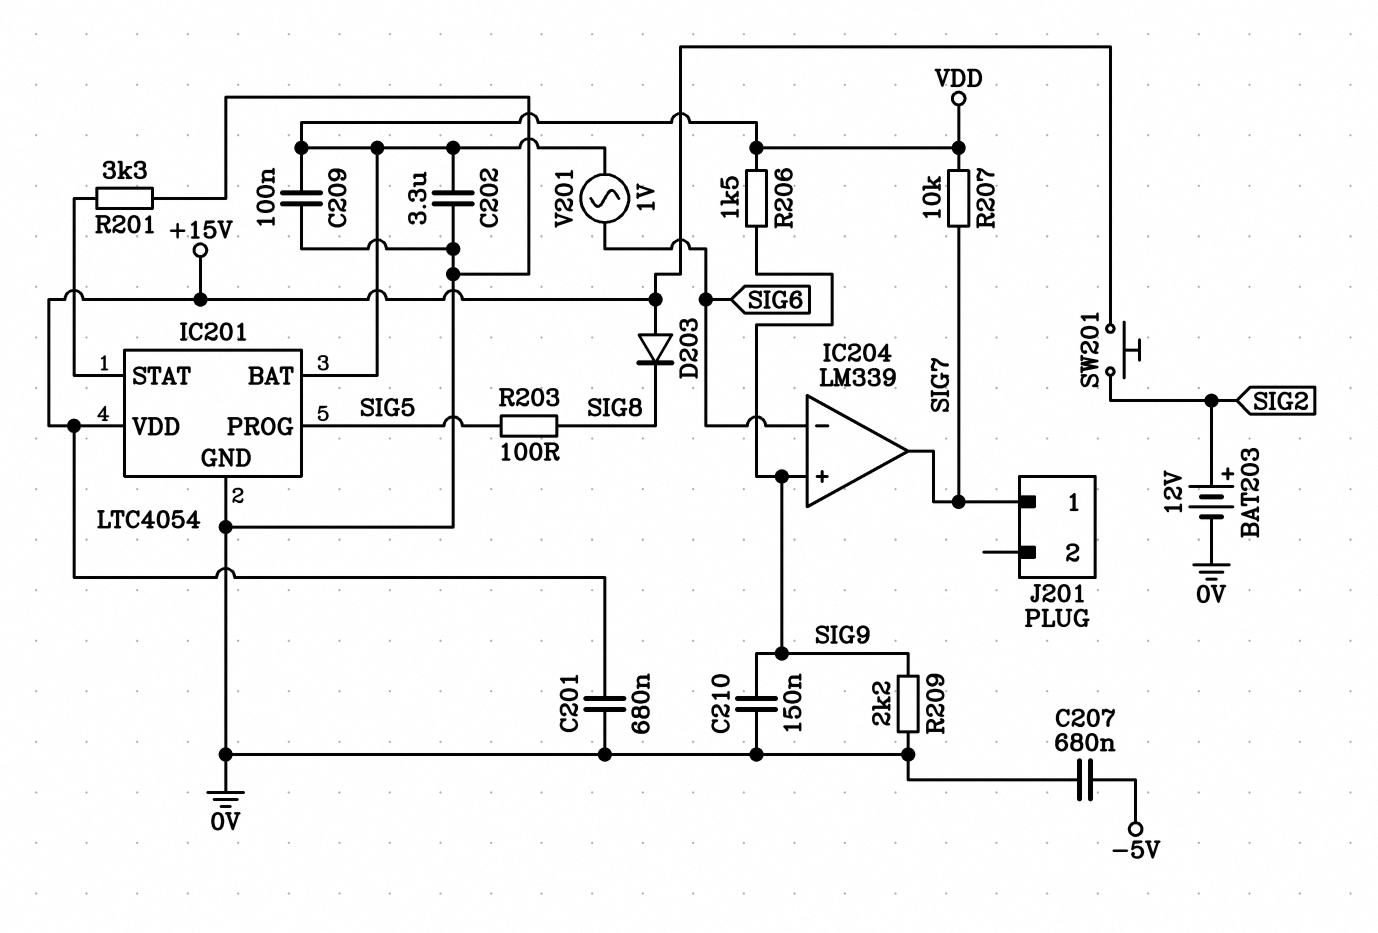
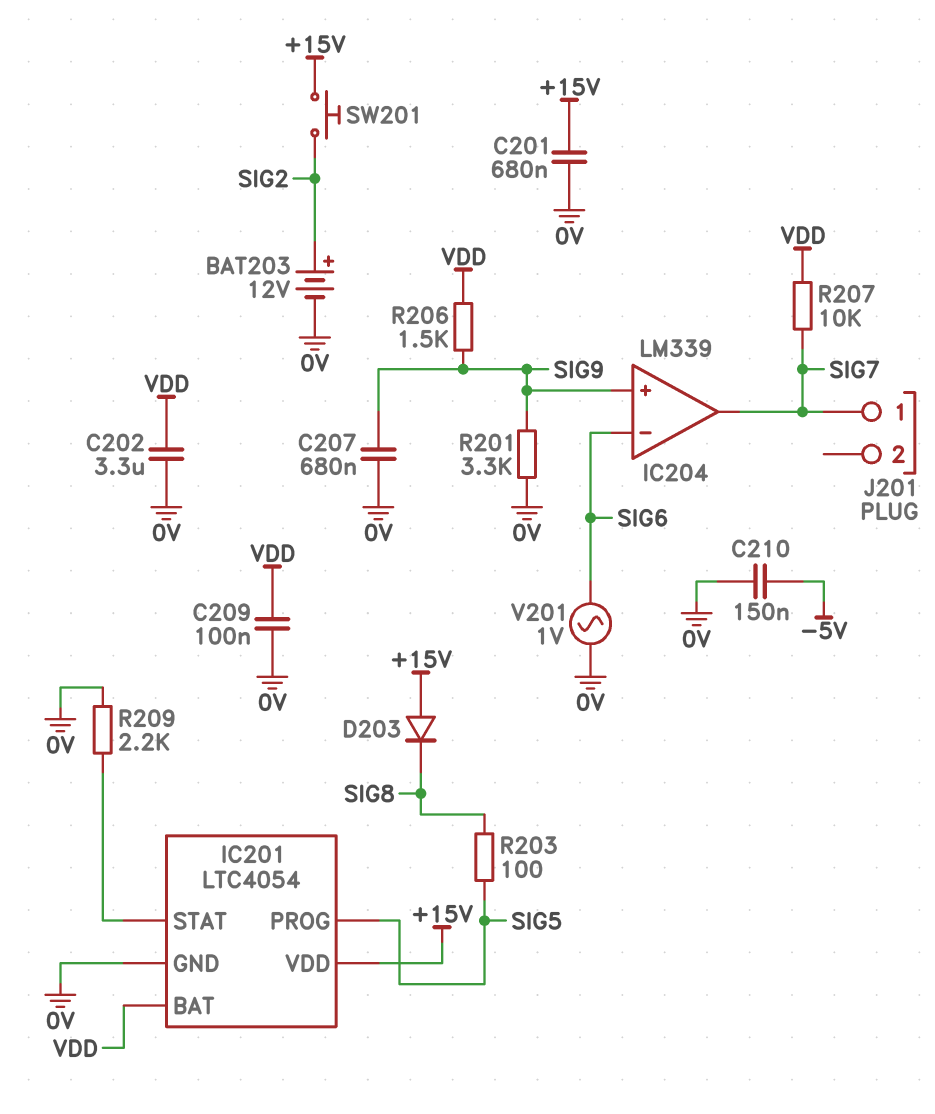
C207: 680nF (-5V, 0V) -> 680nF (0V, SIG9)
C210: 150nF (0V, SIG9) -> 150nF (-5V, 0V)
R201: 3.3k (0V, IC201/STAT) -> 3.3k (0V, SIG9)
R209: 2.2k (0V, SIG9) -> 2.2k (0V, IC201/STAT)
V201: AC 1V (SIG6, VDD) -> AC 1V (0V, SIG6)

